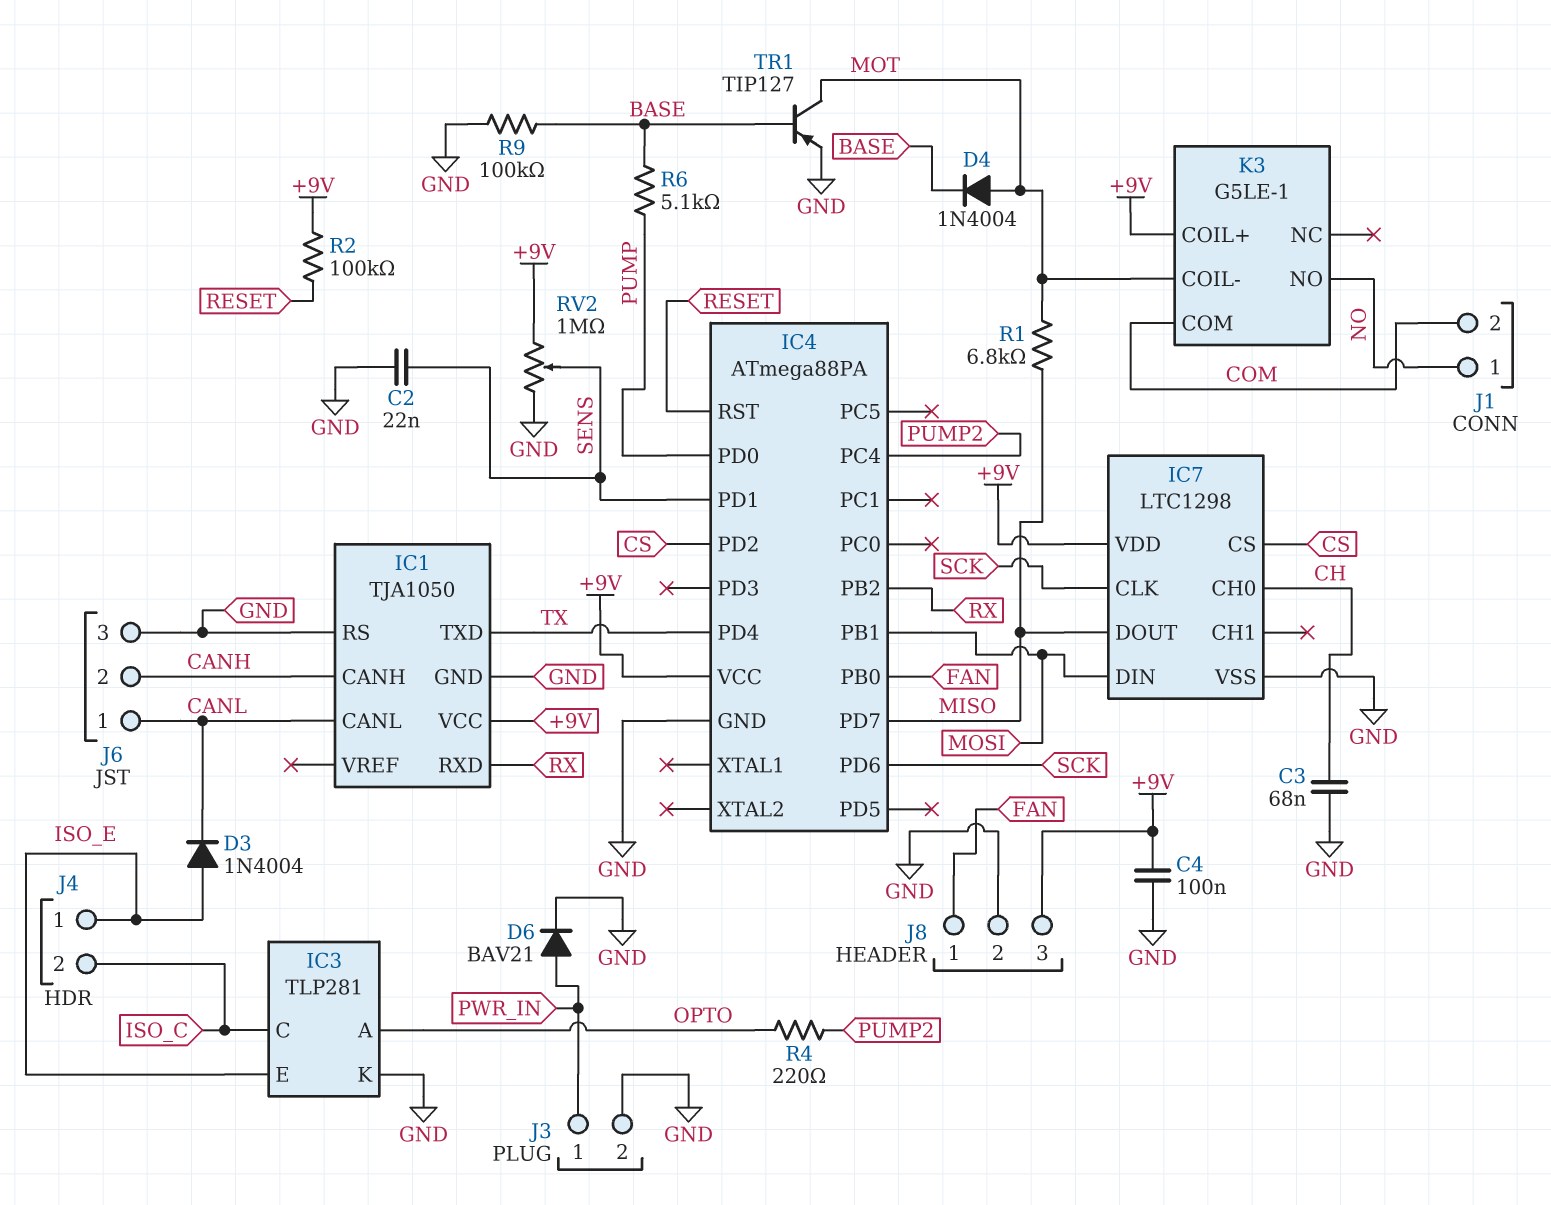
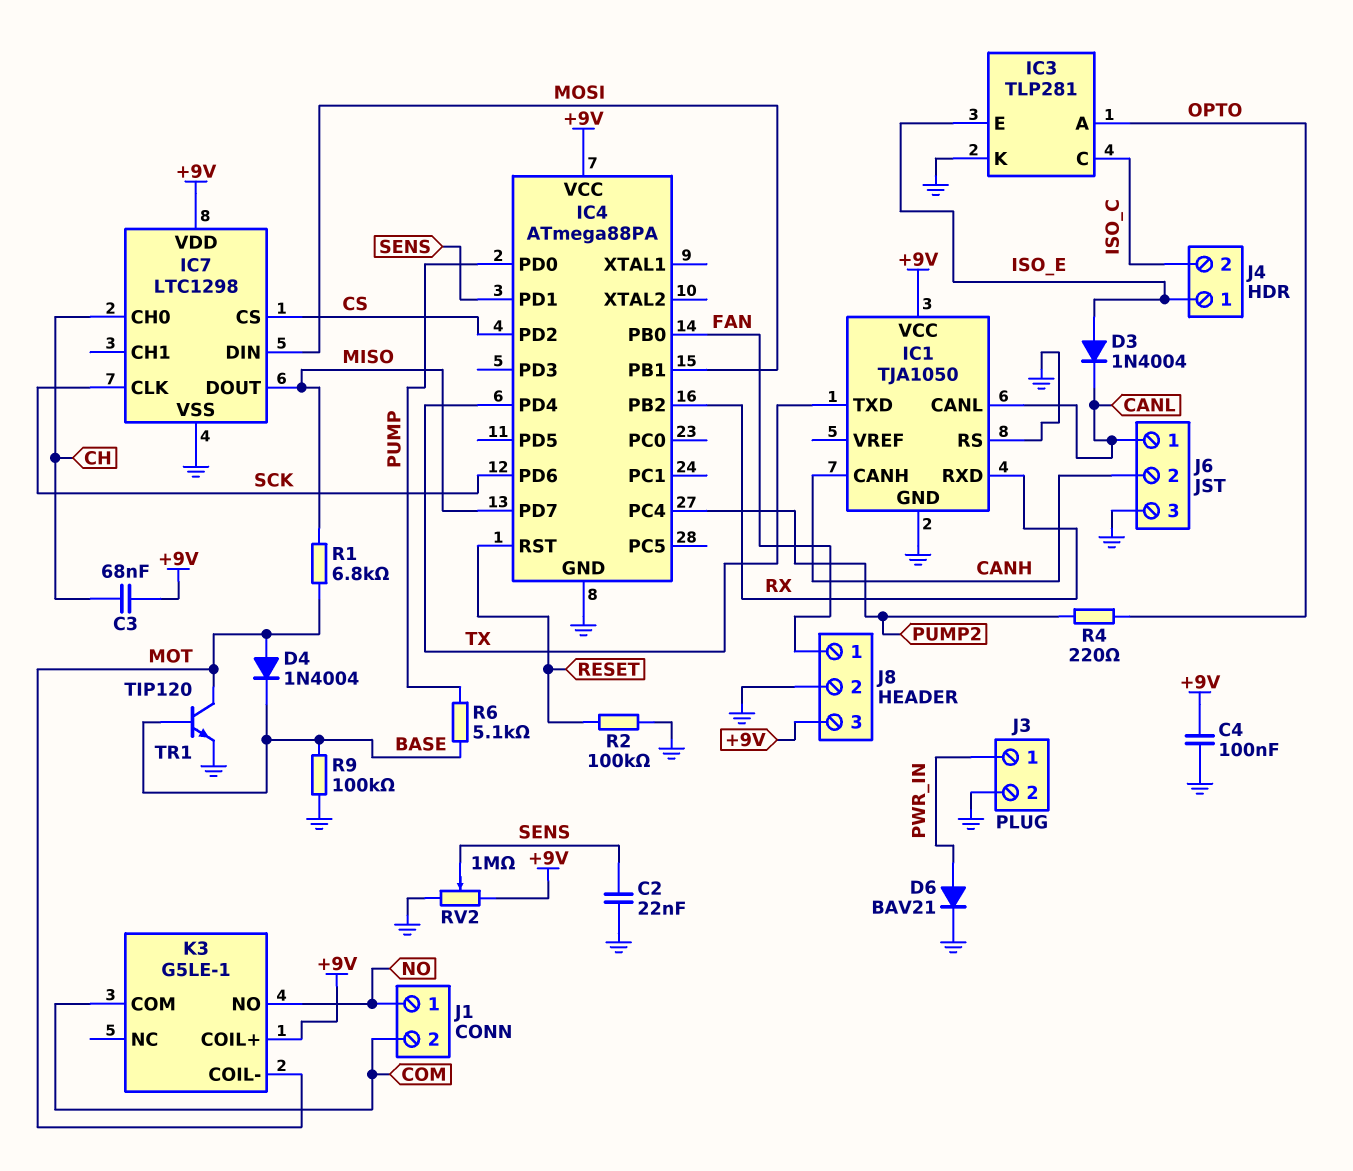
C3: 68nF (CH, GND) -> 68nF (+9V, CH)
R2: 100k (+9V, RESET) -> 100k (GND, RESET)
TR1: PNP TIP127 (B BASE, C MOT, E GND) -> NPN TIP120 (B BASE, C MOT, E GND)

